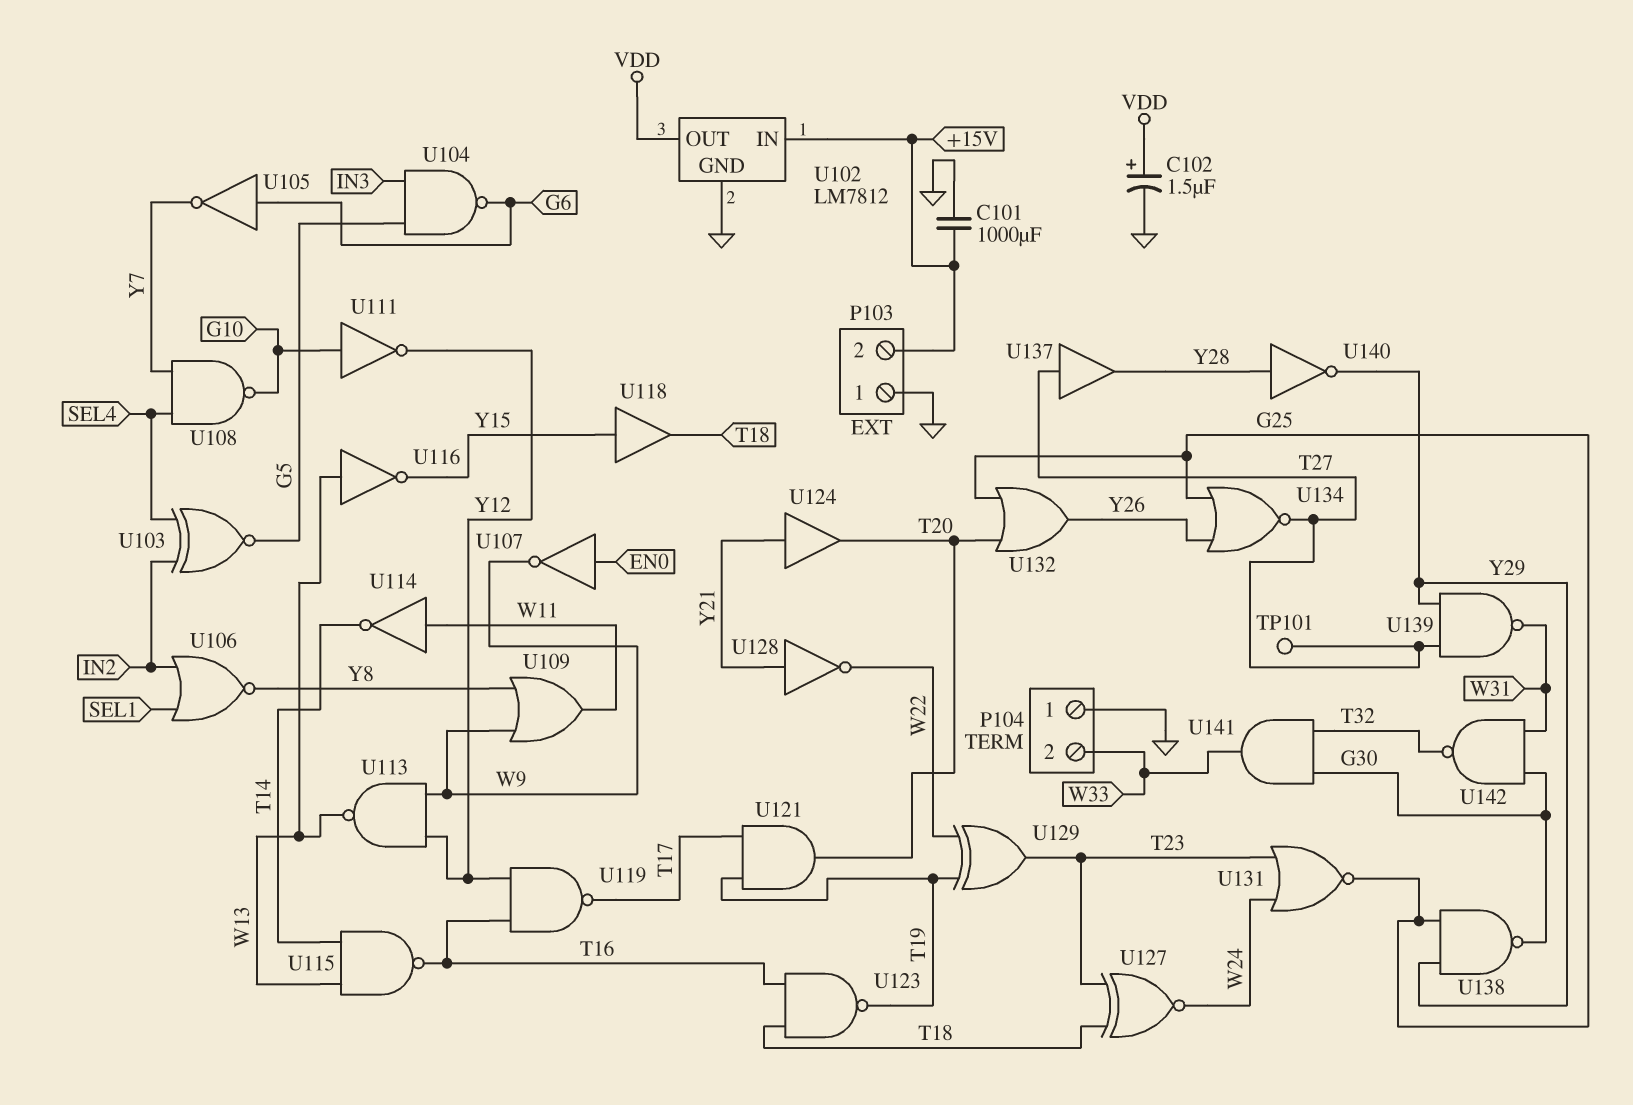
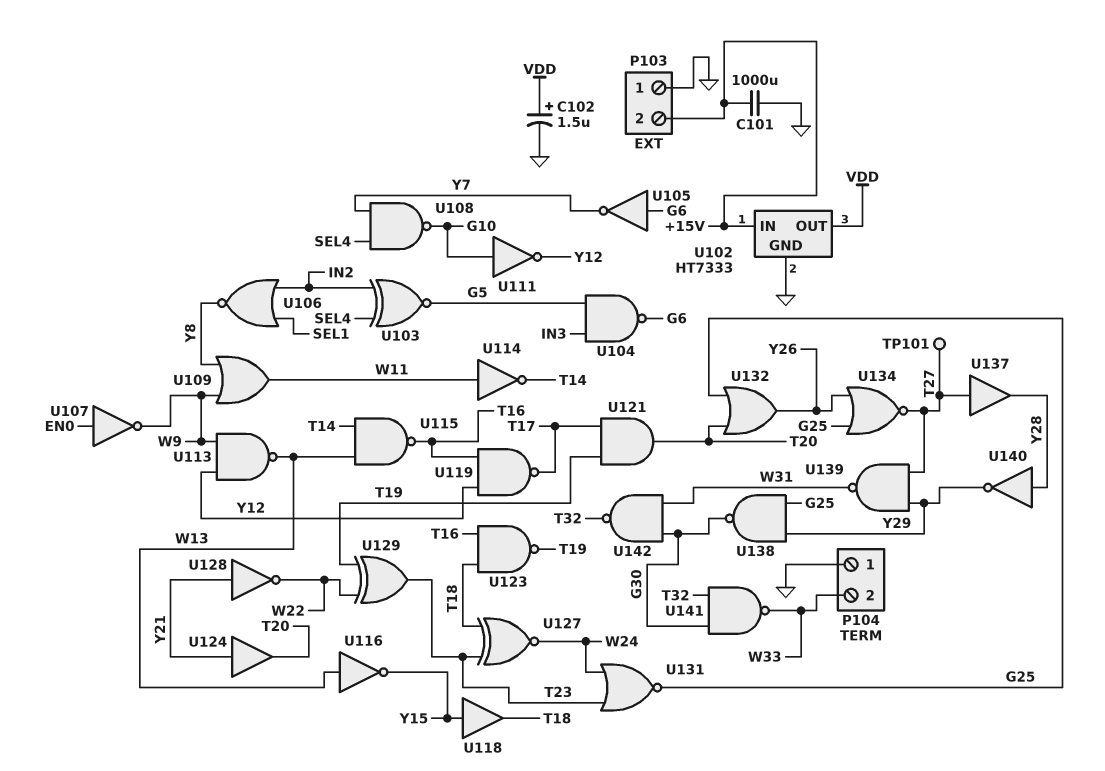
U102: LM7812 -> HT7333
U141: AND (in G30, in T32, out W33) -> NAND (in G30, in T32, out W33)

